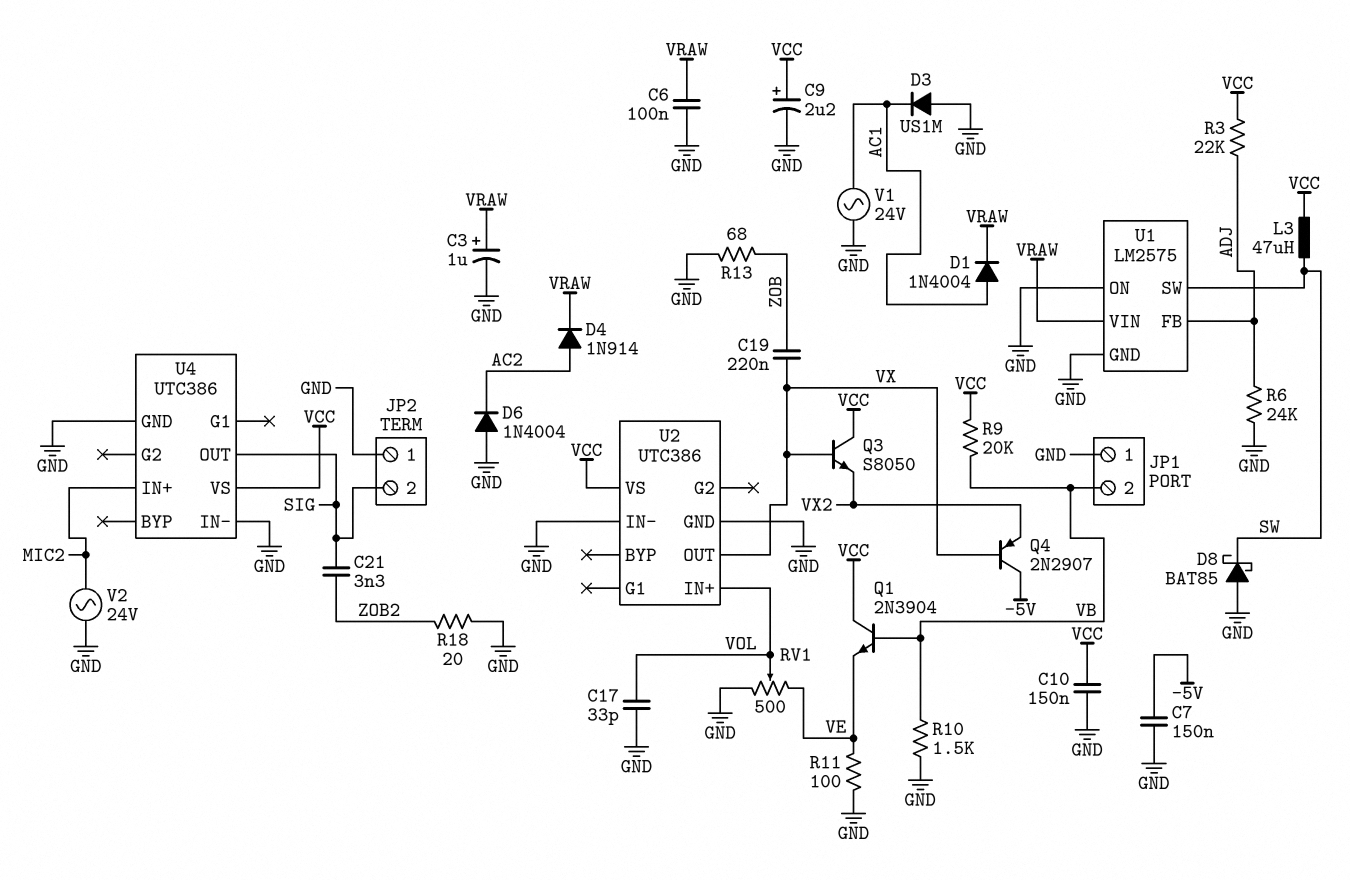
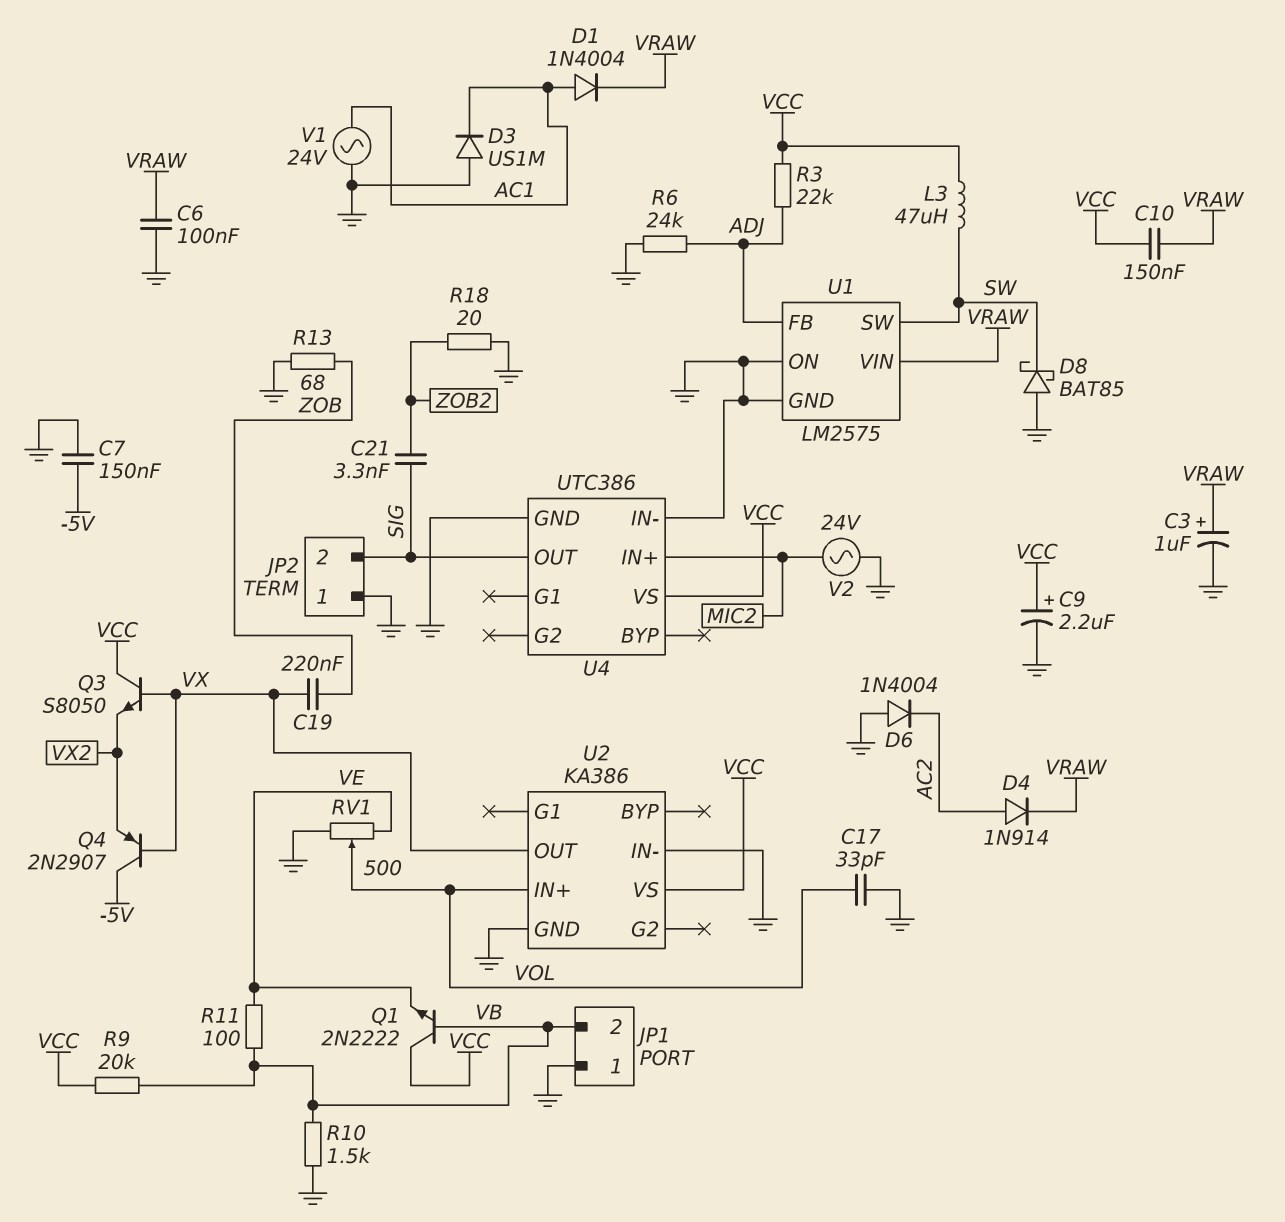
C10: 150nF (GND, VCC) -> 150nF (VCC, VRAW)
Q1: NPN 2N3904 (B VB, C VCC, E VE) -> NPN 2N2222 (B VB, C VCC, E VE)
R11: 100 (GND, VE) -> 100 (VB, VE)
U2: UTC386 -> KA386

